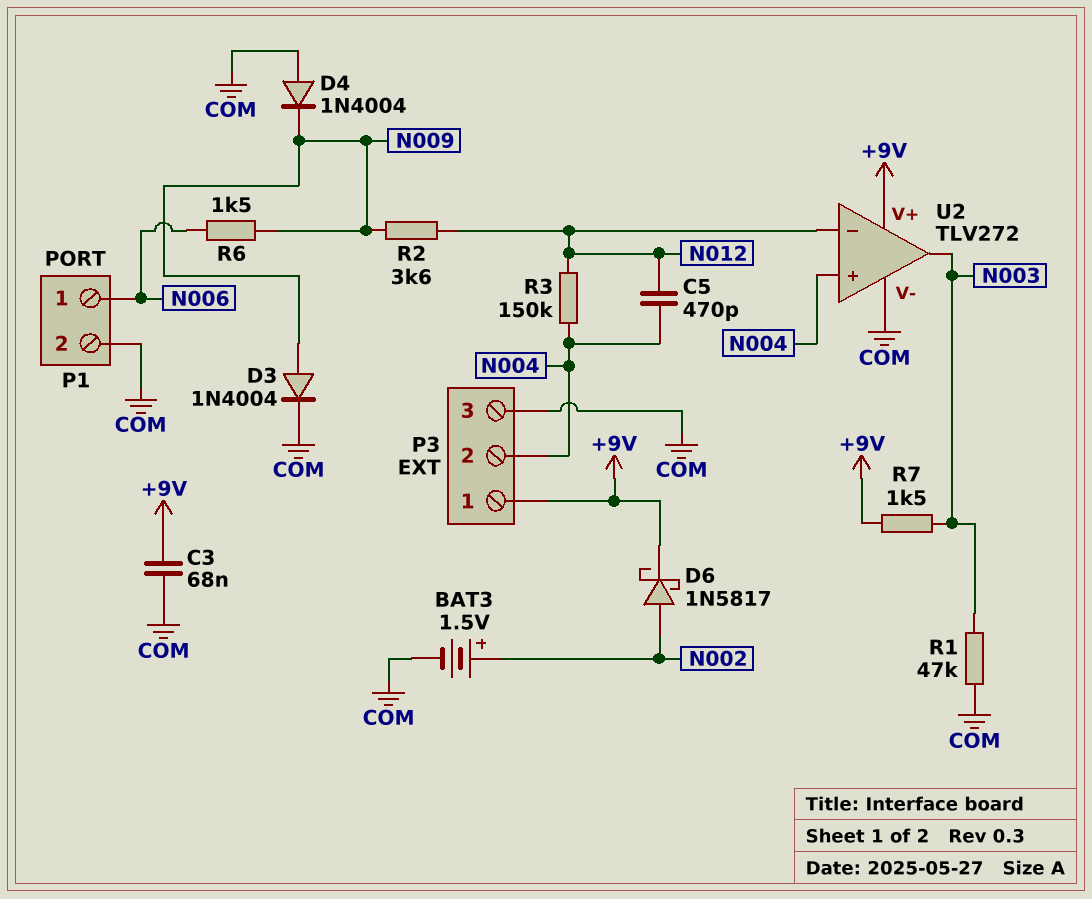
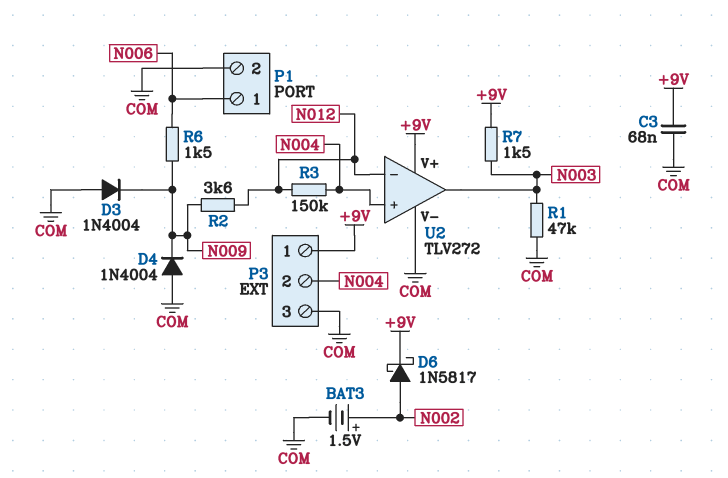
C5: 470pF (N004, N012) -> none
D3: diode 1N4004 (A N009, K COM) -> diode 1N4004 (A COM, K N009)

